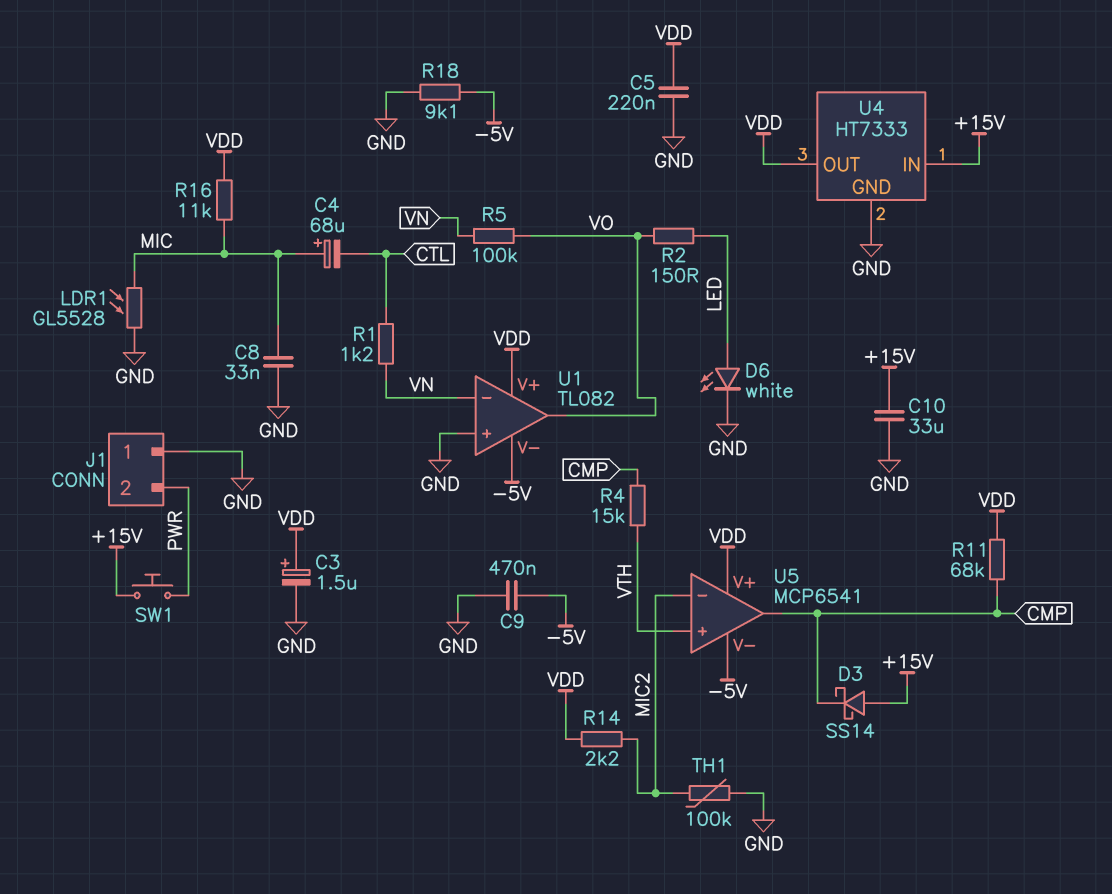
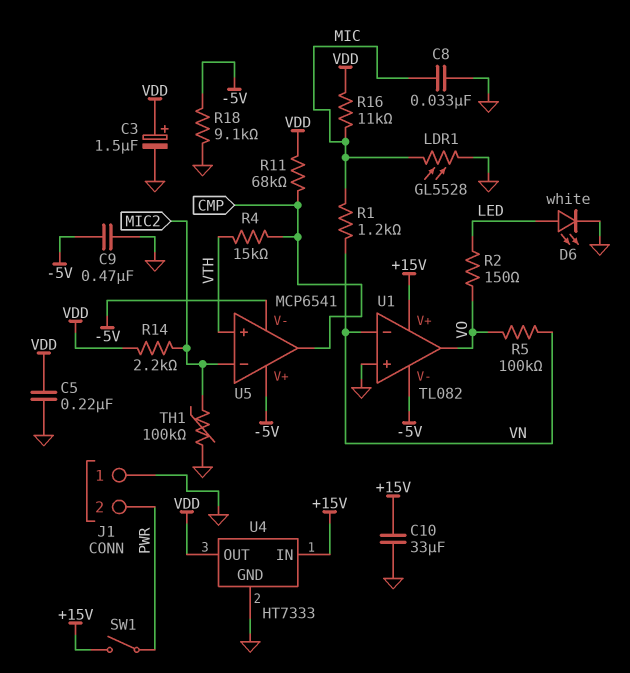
C4: 68uF (plus MIC, minus CTL) -> none
D3: schottky SS14 (A +15V, K CMP) -> none
R1: 1.2k (CTL, VN) -> 1.2k (MIC, VN)
SW1: button (+15V, PWR) -> switch (+15V, PWR)
U1 pin V+: VDD -> +15V
U5 pin V+: VDD -> -5V

